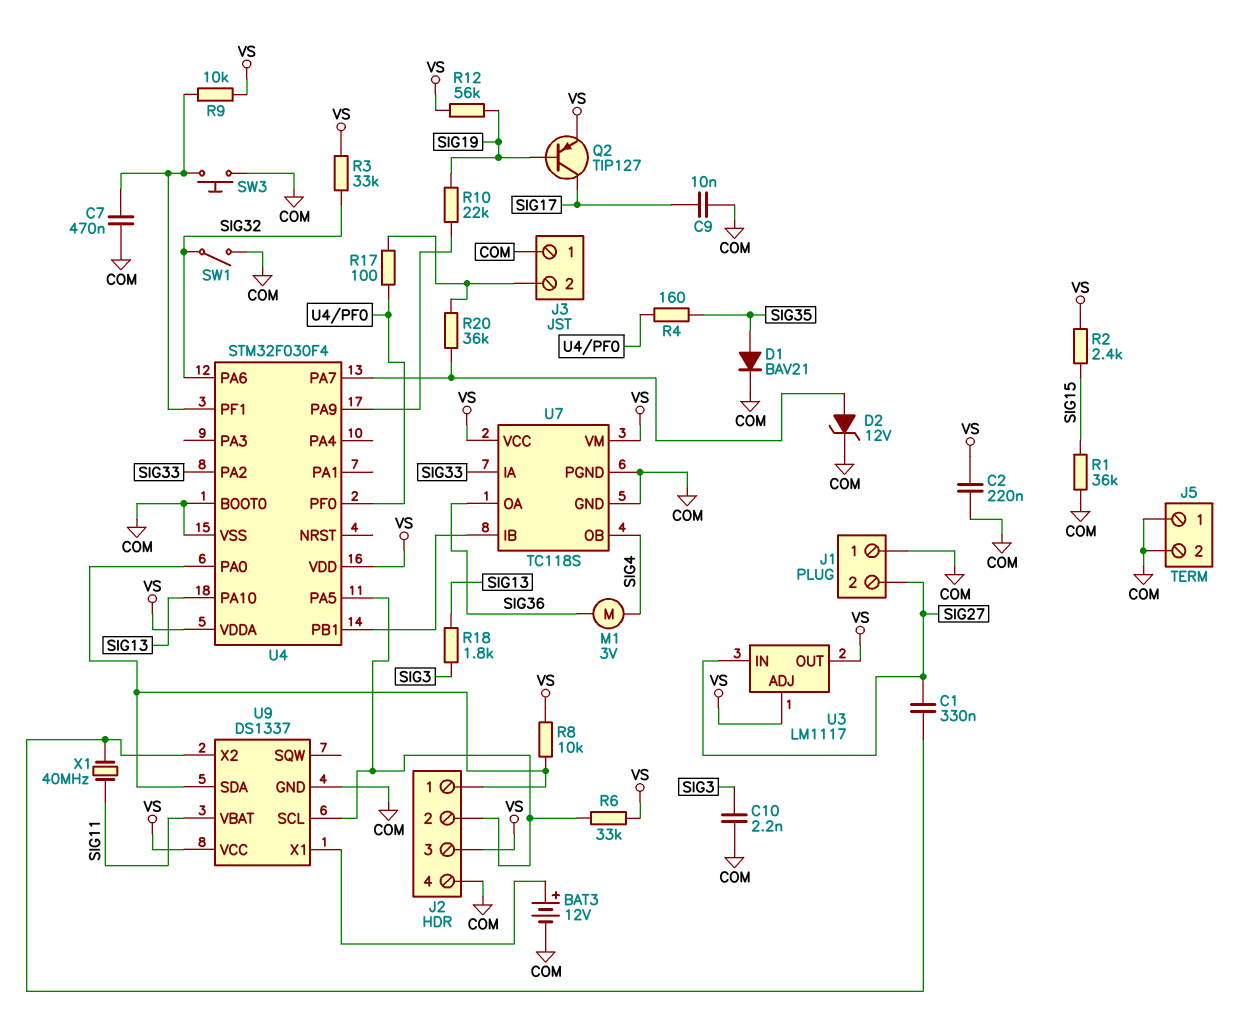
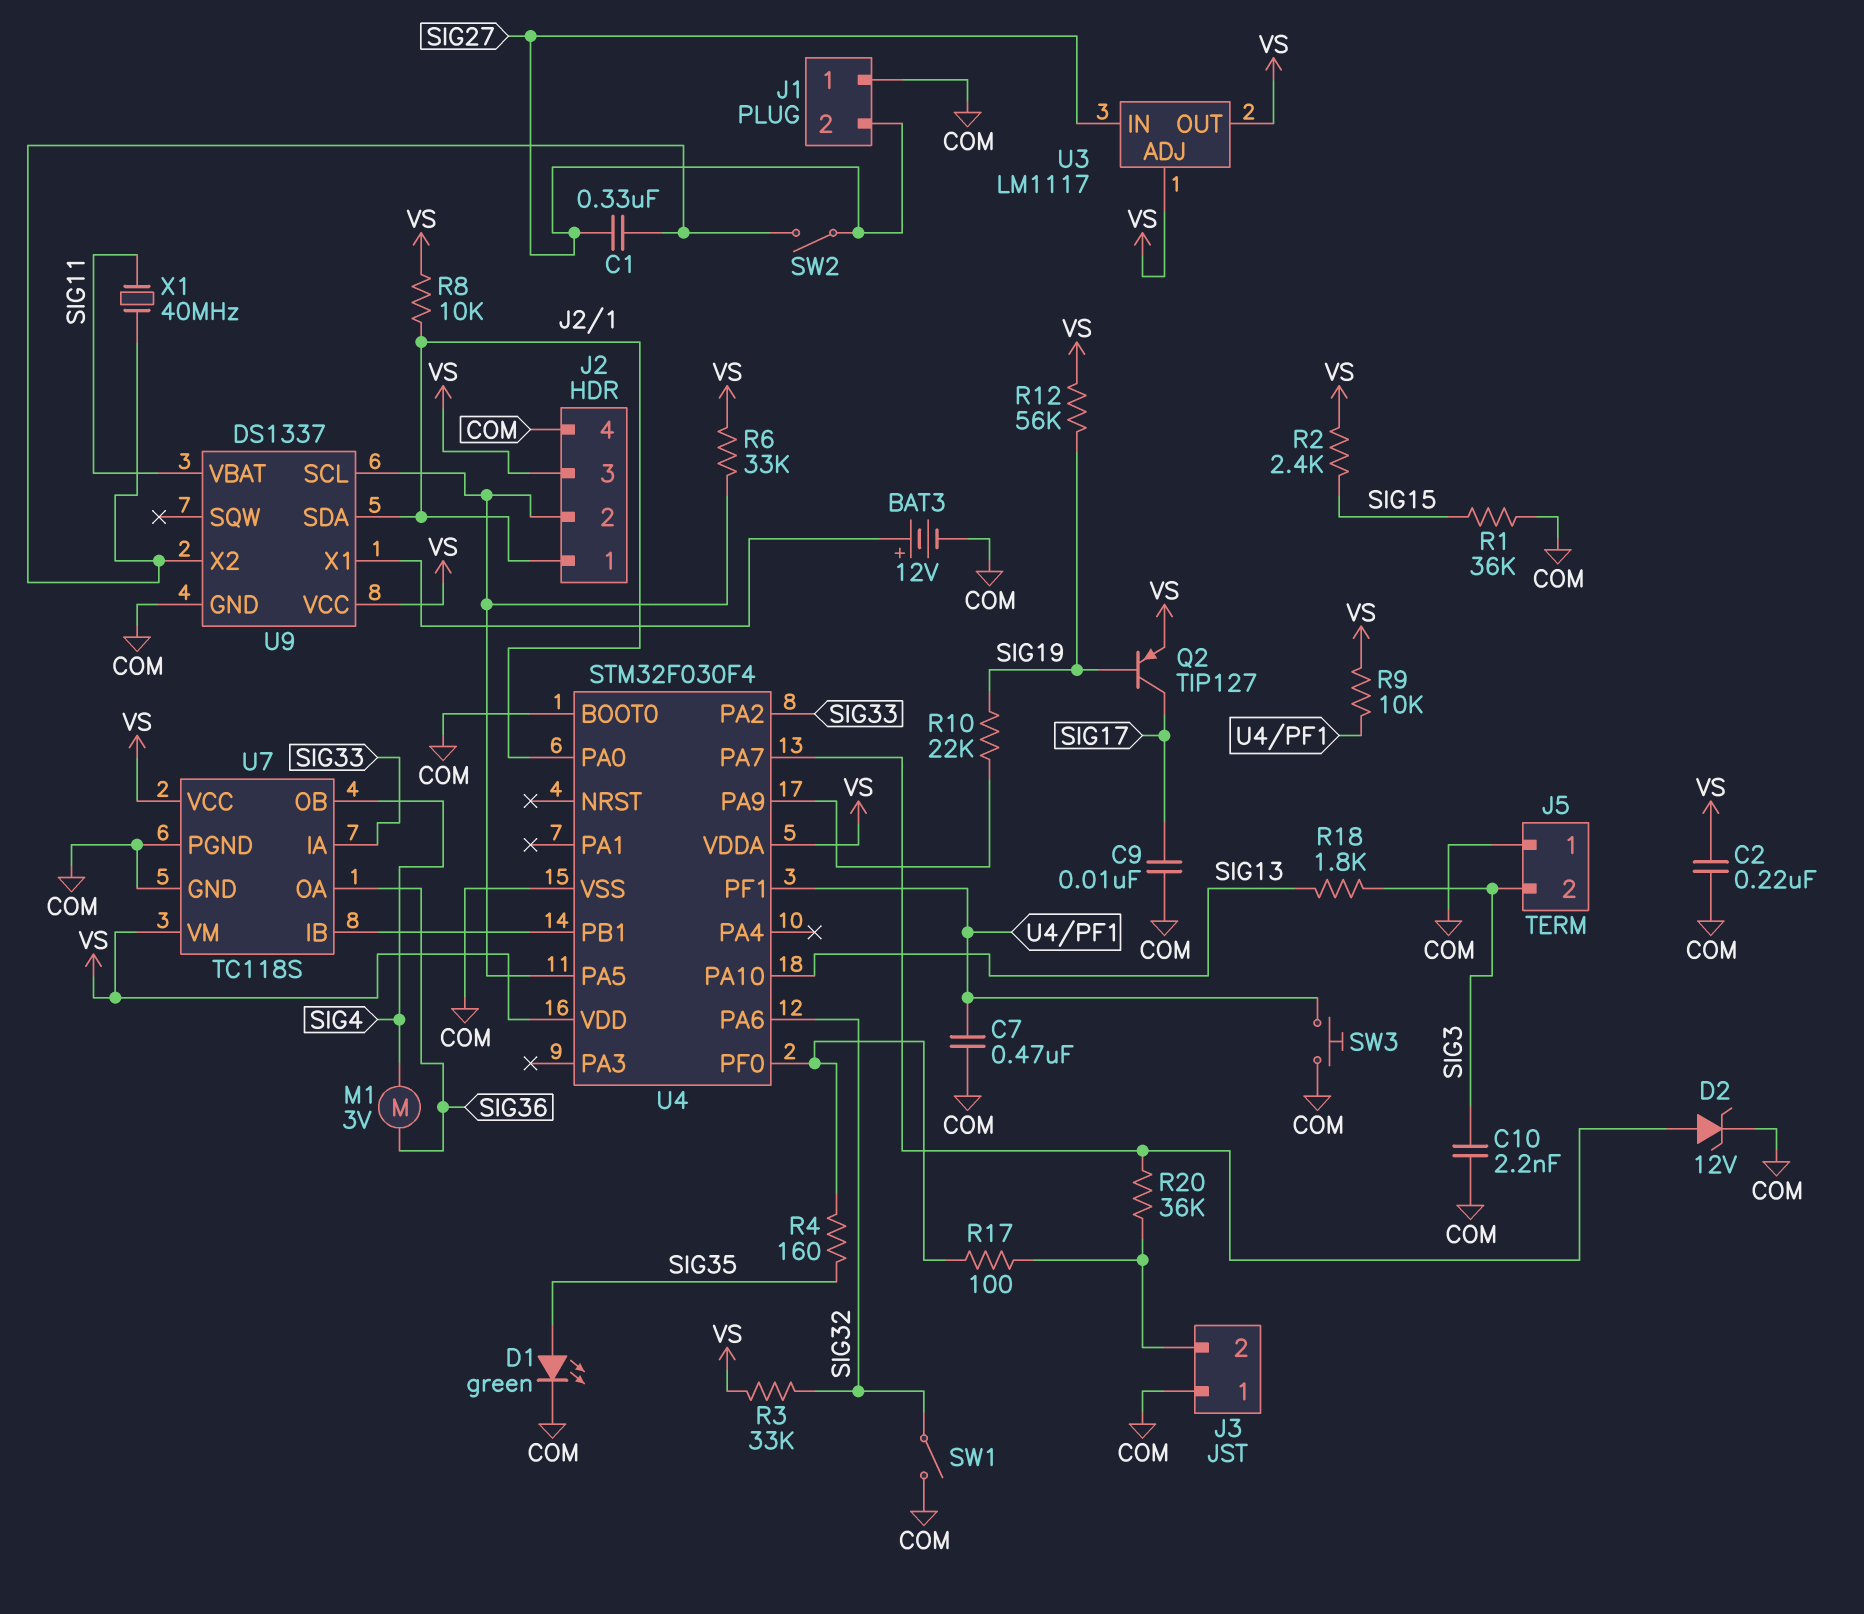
D1: diode BAV21 (A SIG35, K COM) -> LED green (A SIG35, K COM)
J5 pin 2: COM -> SIG3
SW2: none -> switch (SIG27, U9/X2)

